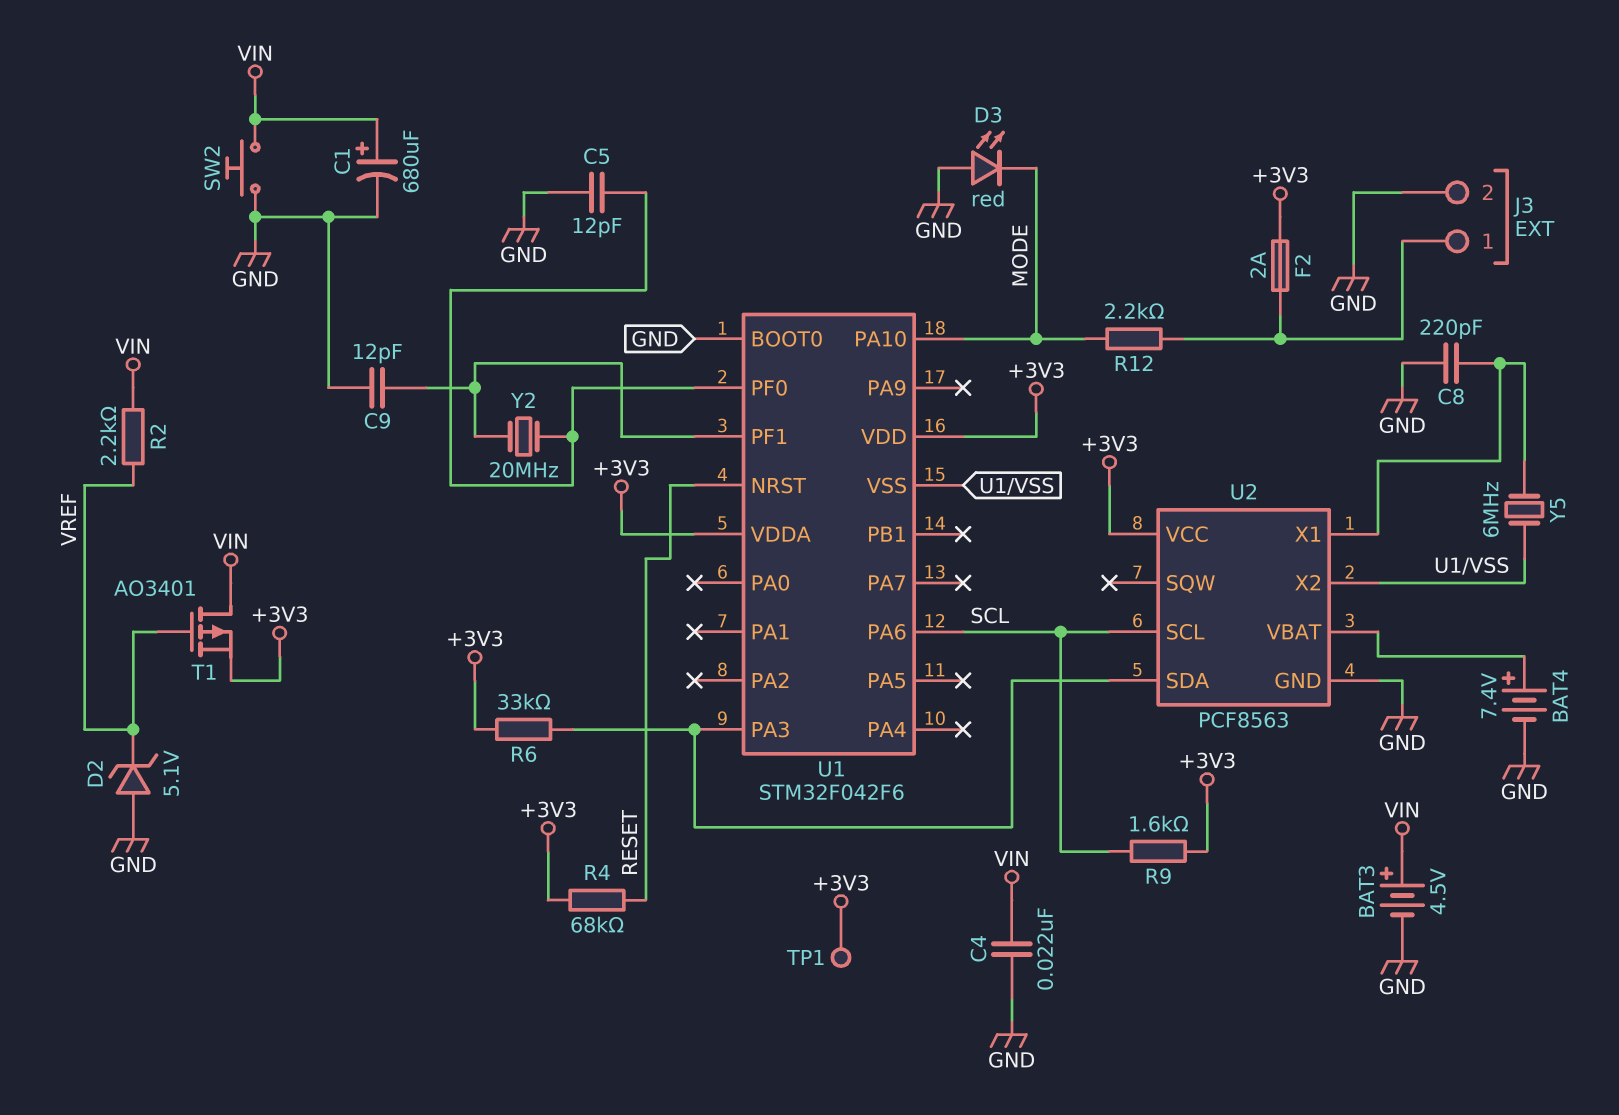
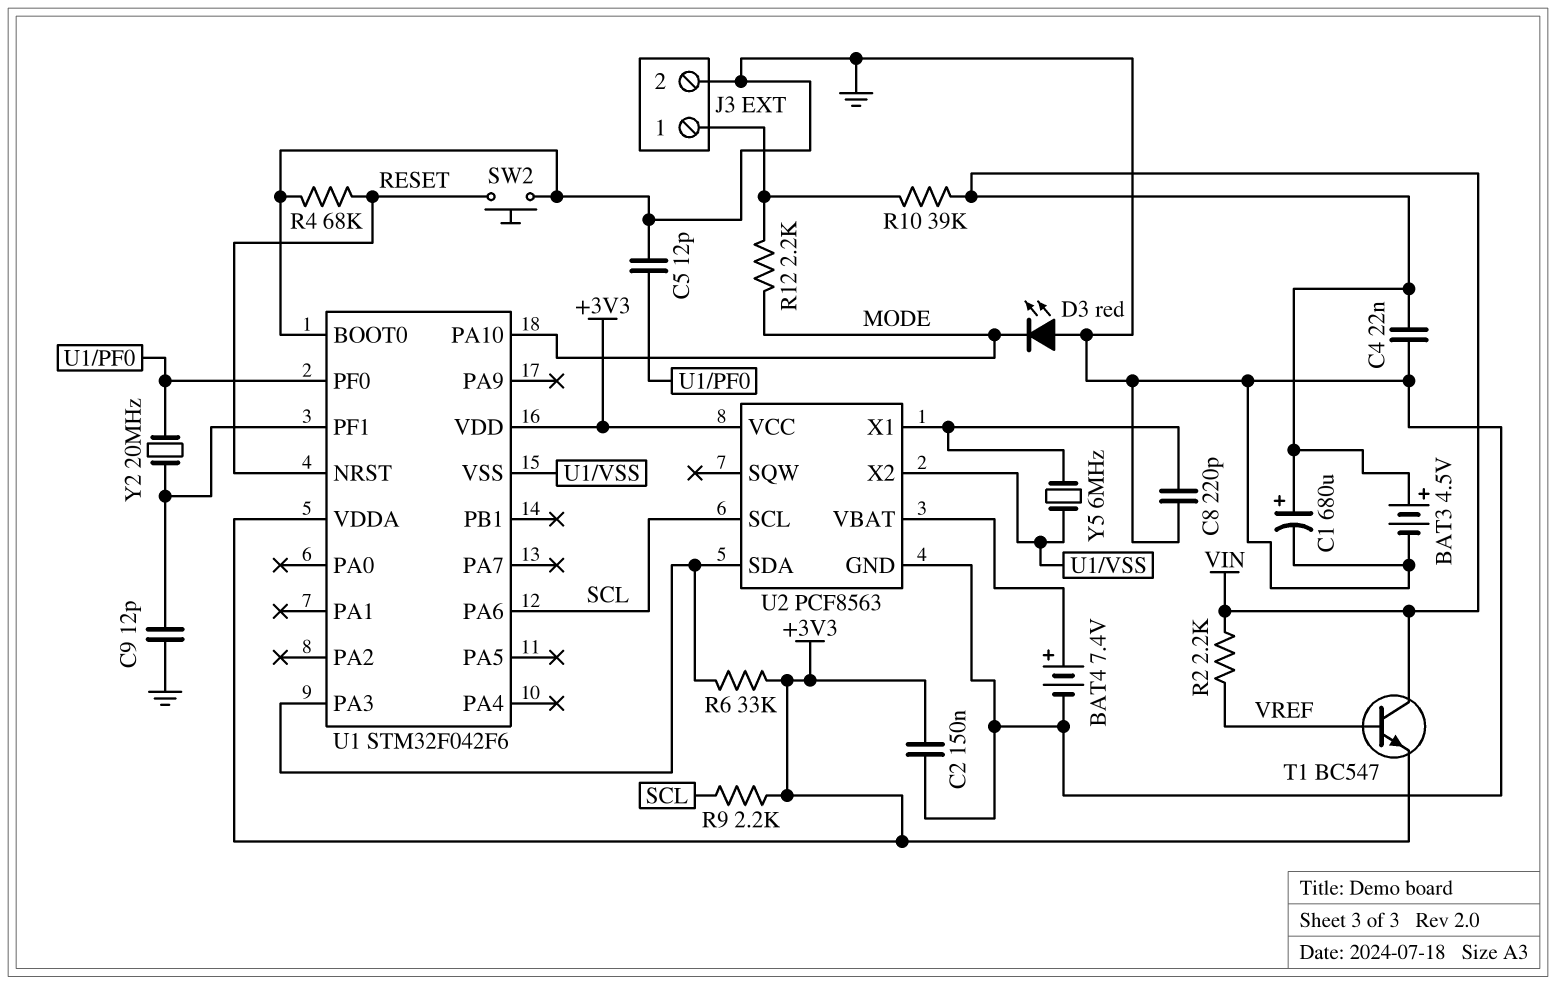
C2: none -> 150nF (+3V3, GND)
D2: zener 5.1V (A GND, K VREF) -> none
F2: 2A (+3V3, J3/1) -> none
R4: 68k (+3V3, RESET) -> 68k (GND, RESET)
R9: 1.6k (+3V3, SCL) -> 2.2k (+3V3, SCL)
R10: none -> 39k (J3/1, VIN)
SW2: button (GND, VIN) -> button (GND, RESET)
T1: PMOS AO3401 (G VREF, D VIN, S +3V3) -> NPN BC547 (B VREF, C VIN, E +3V3)
TP1: test point (+3V3) -> none

